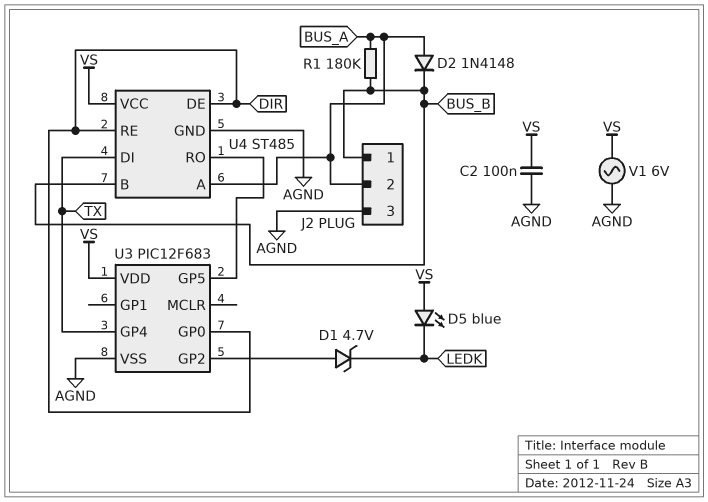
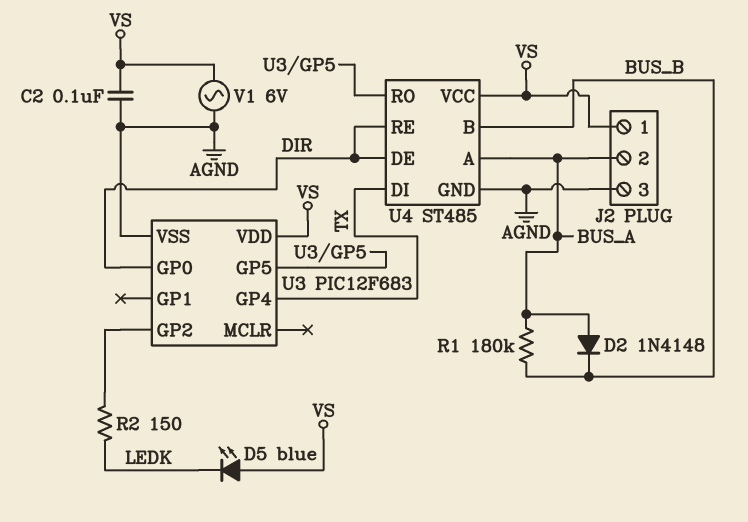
D1: zener 4.7V (A U3/GP2, K LEDK) -> none
J2 pin 1: BUS_B -> VS
R2: none -> 150 (LEDK, U3/GP2)

